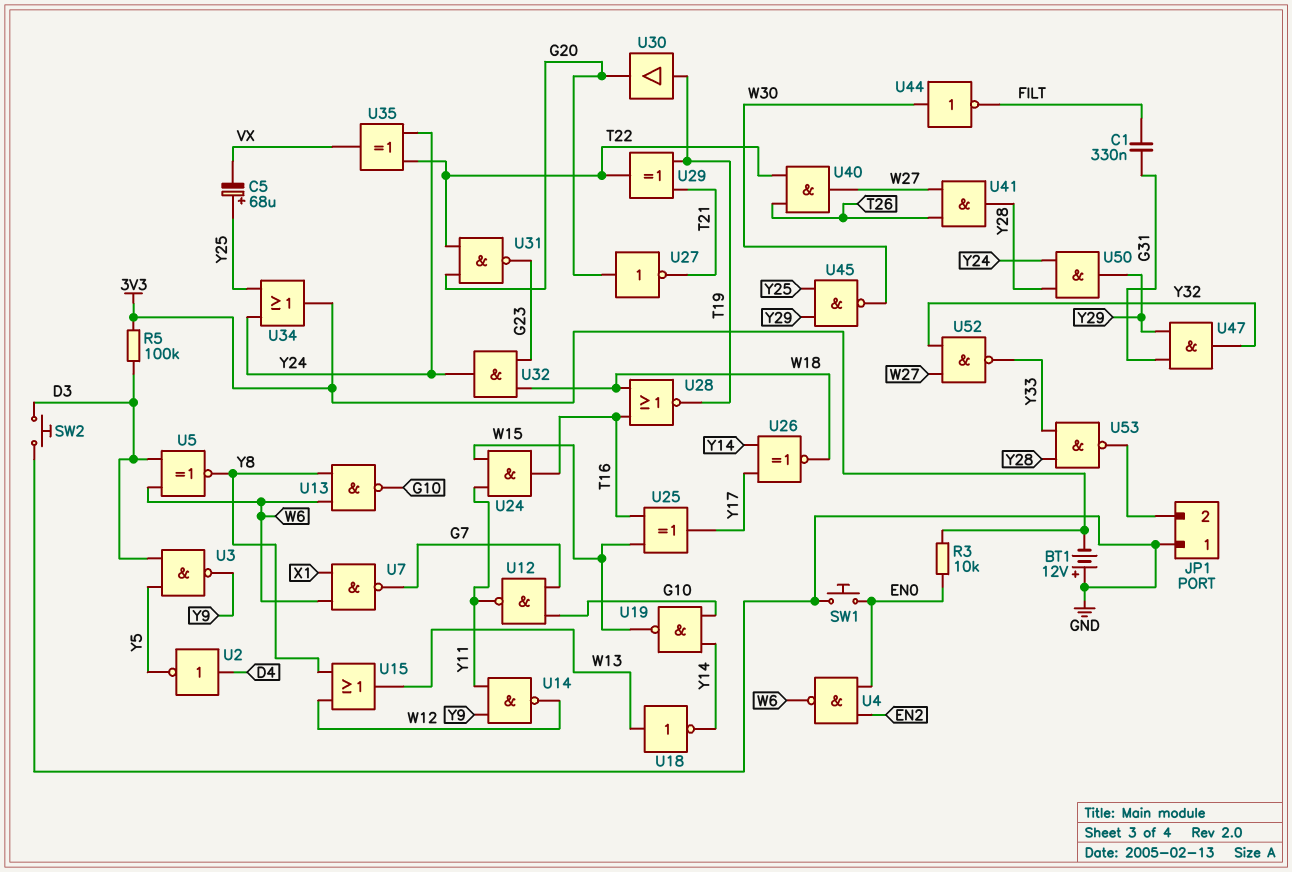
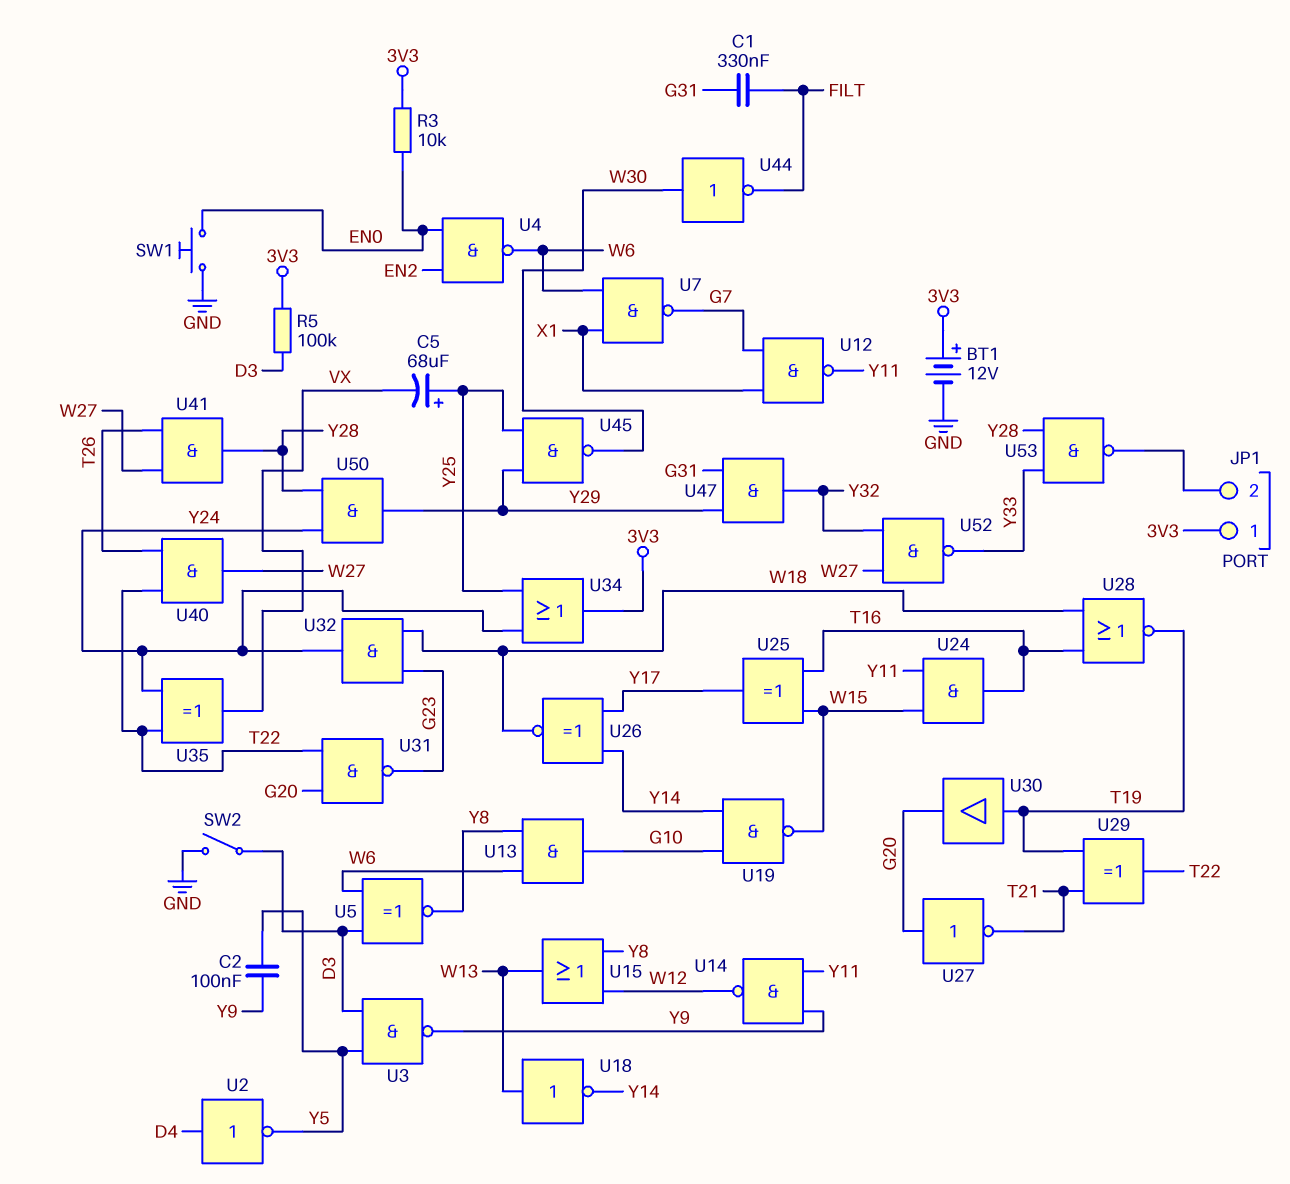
BT1: 12V (plus GND, minus 3V3) -> 12V (plus 3V3, minus GND)
C2: none -> 100nF (Y5, Y9)
JP1 pin 1: GND -> 3V3
SW2: button (D3, GND) -> switch (D3, GND)
U12: NAND (in G7, in G10, out Y11) -> NAND (in G7, in X1, out Y11)
U13: NAND (in W6, in Y8, out G10) -> AND (in W6, in Y8, out G10)

